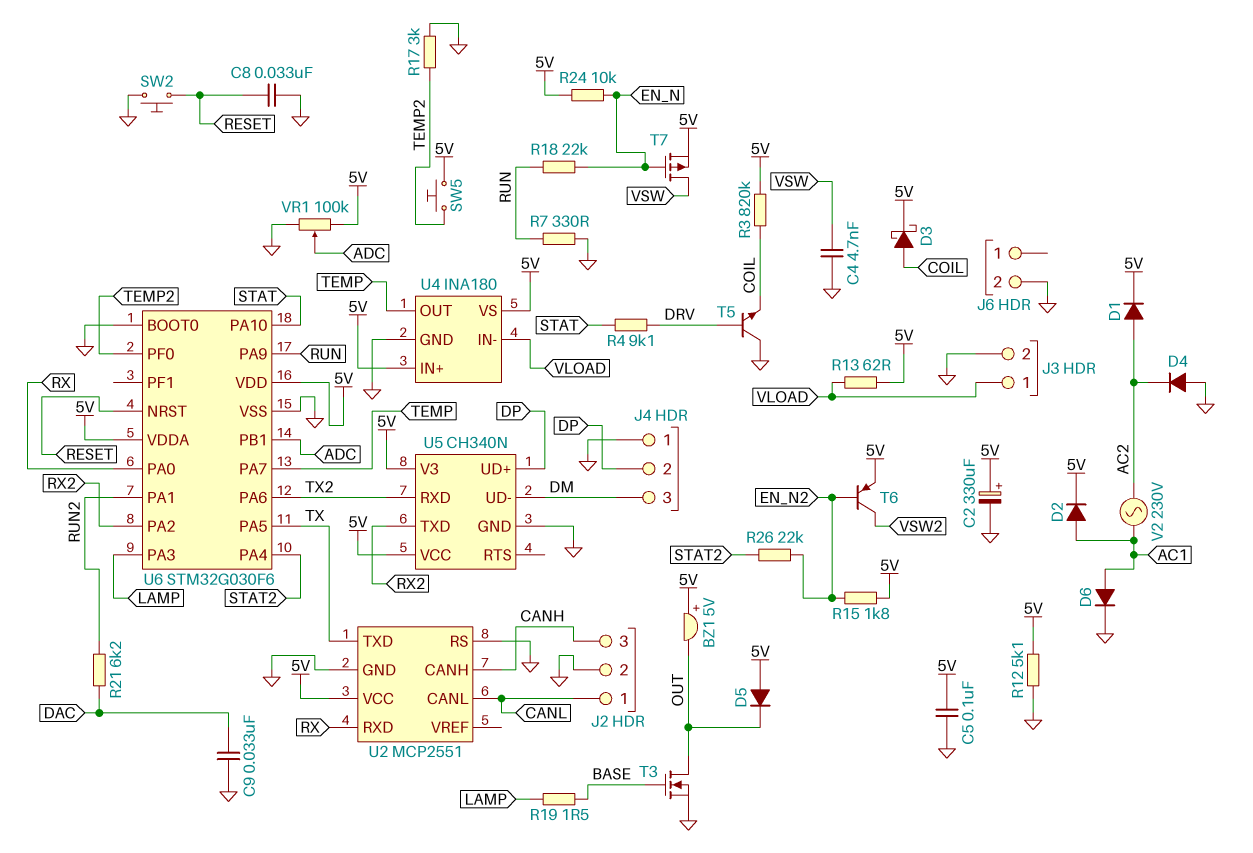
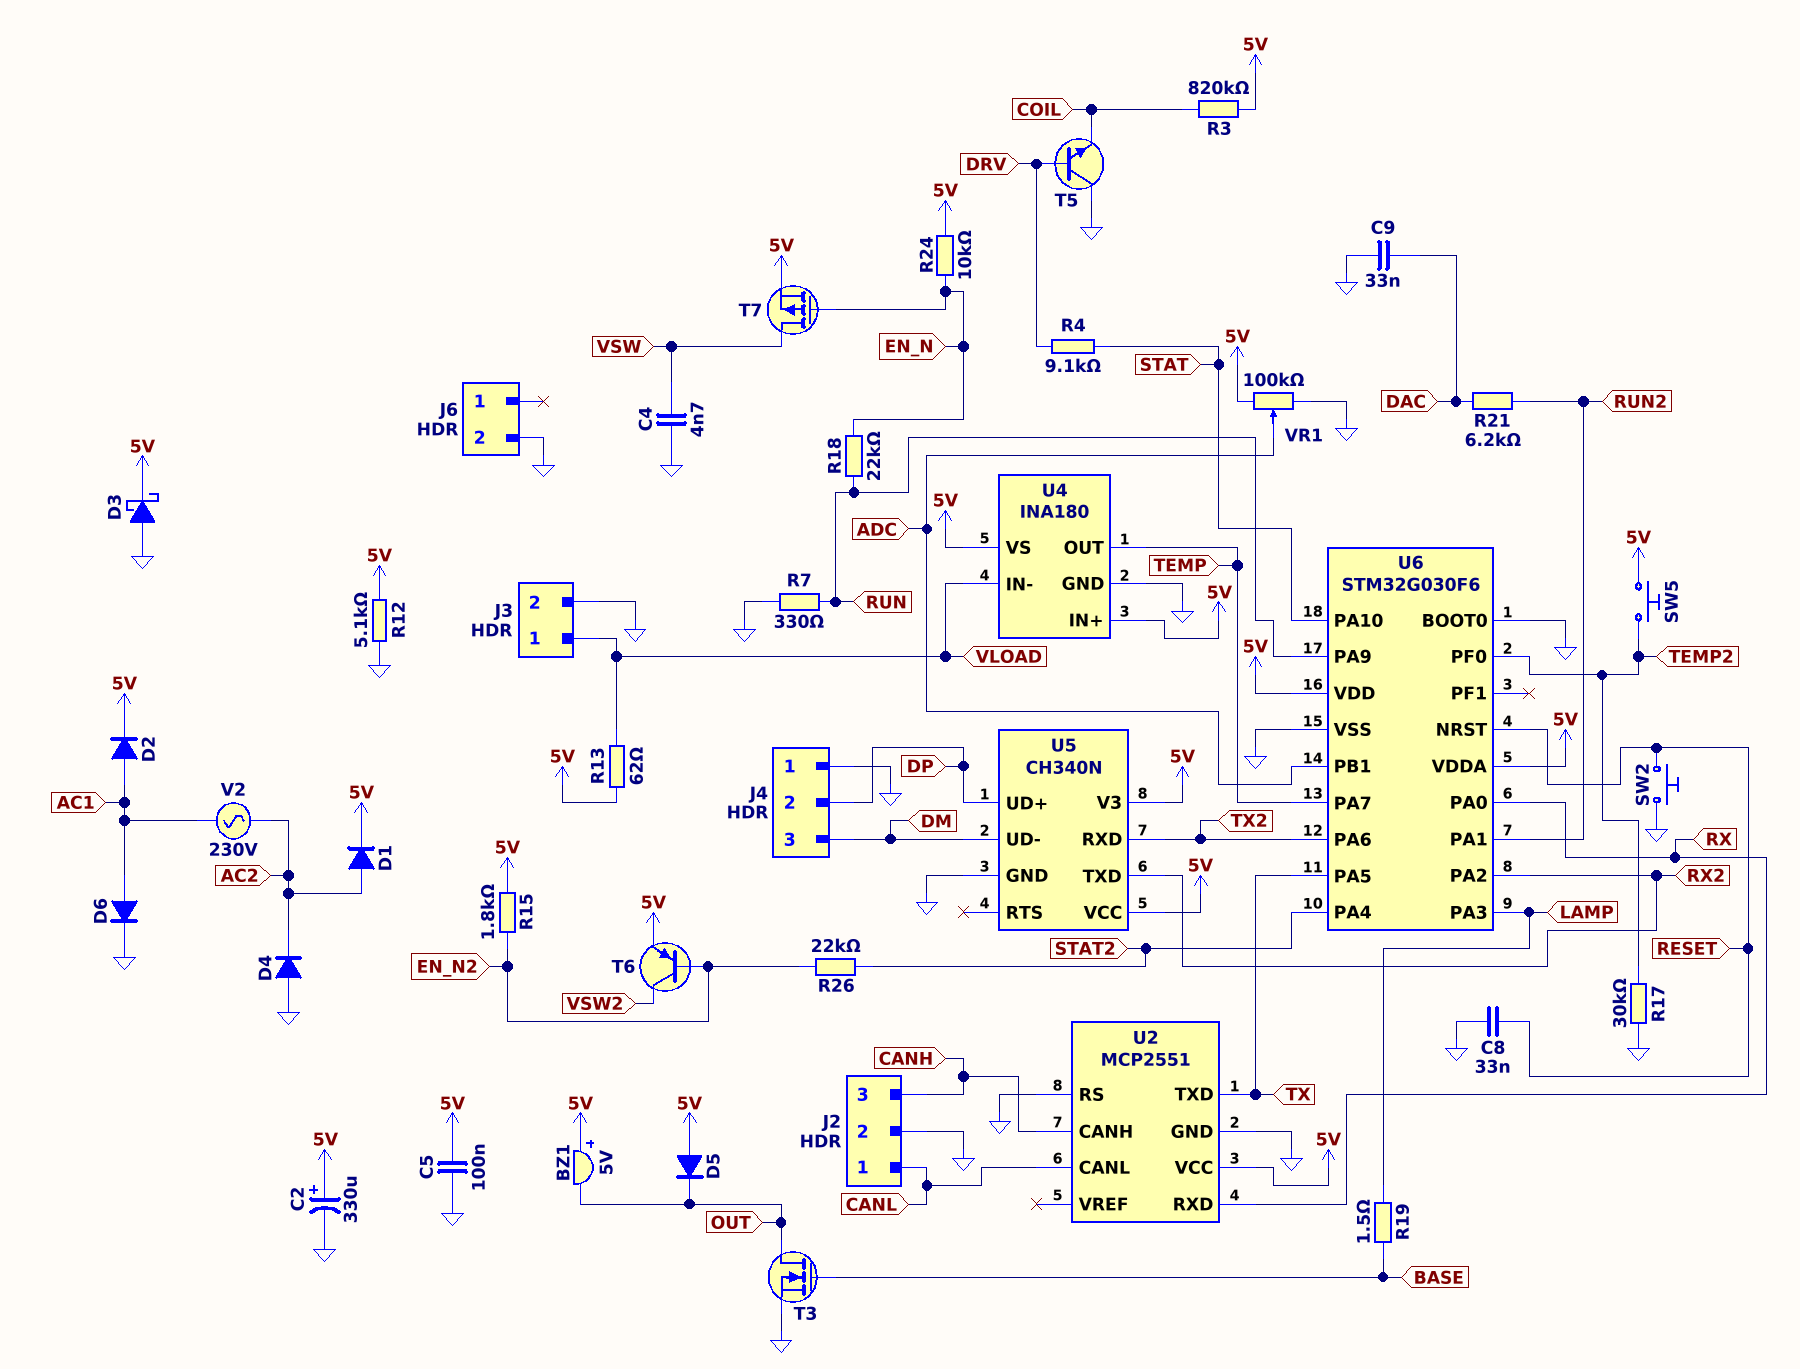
D3: schottky (A COIL, K 5V) -> schottky (A GND, K 5V)
R17: 3k (GND, TEMP2) -> 30k (GND, TEMP2)

